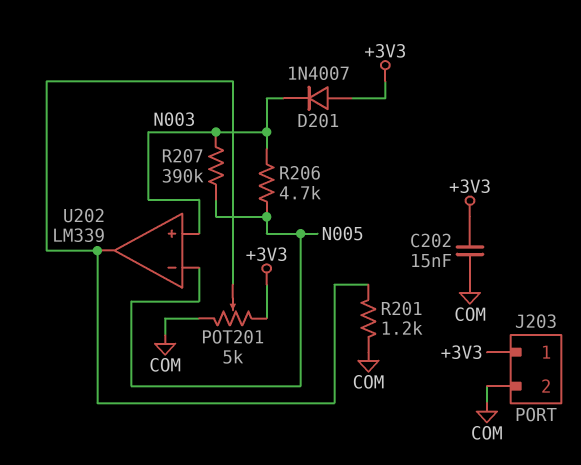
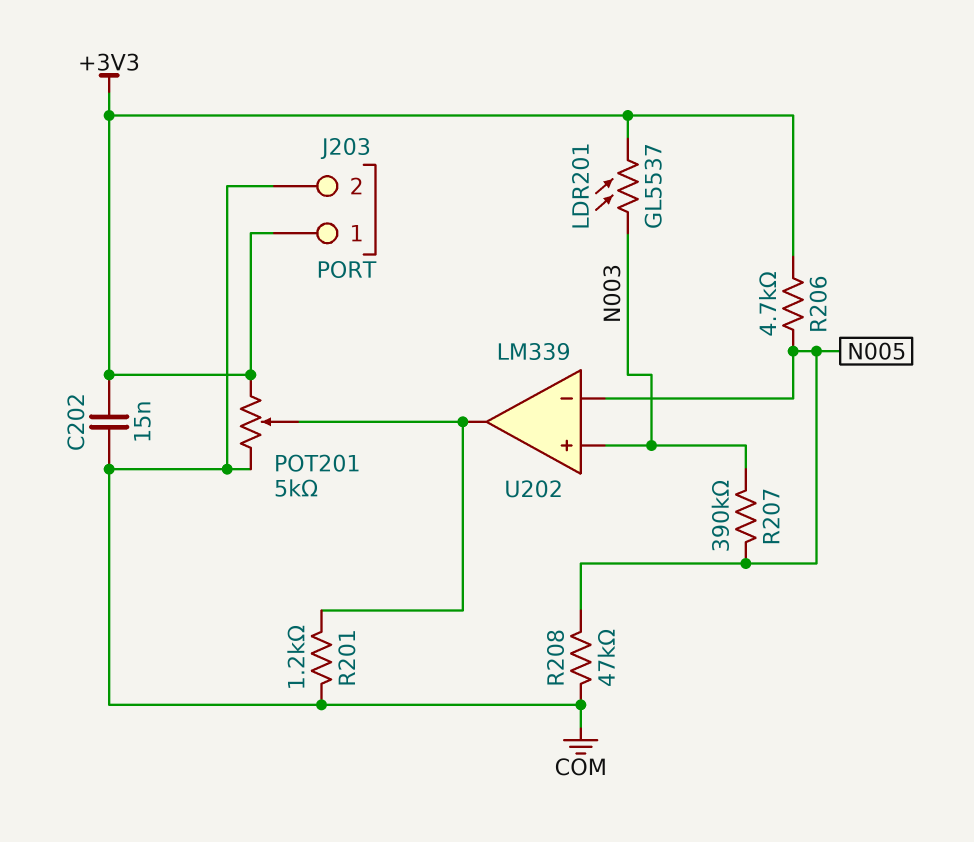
D201: diode 1N4007 (A +3V3, K N003) -> none
LDR201: none -> GL5537 (+3V3, N003)
R206: 4.7k (N003, N005) -> 4.7k (+3V3, N005)
R208: none -> 47k (COM, N005)

